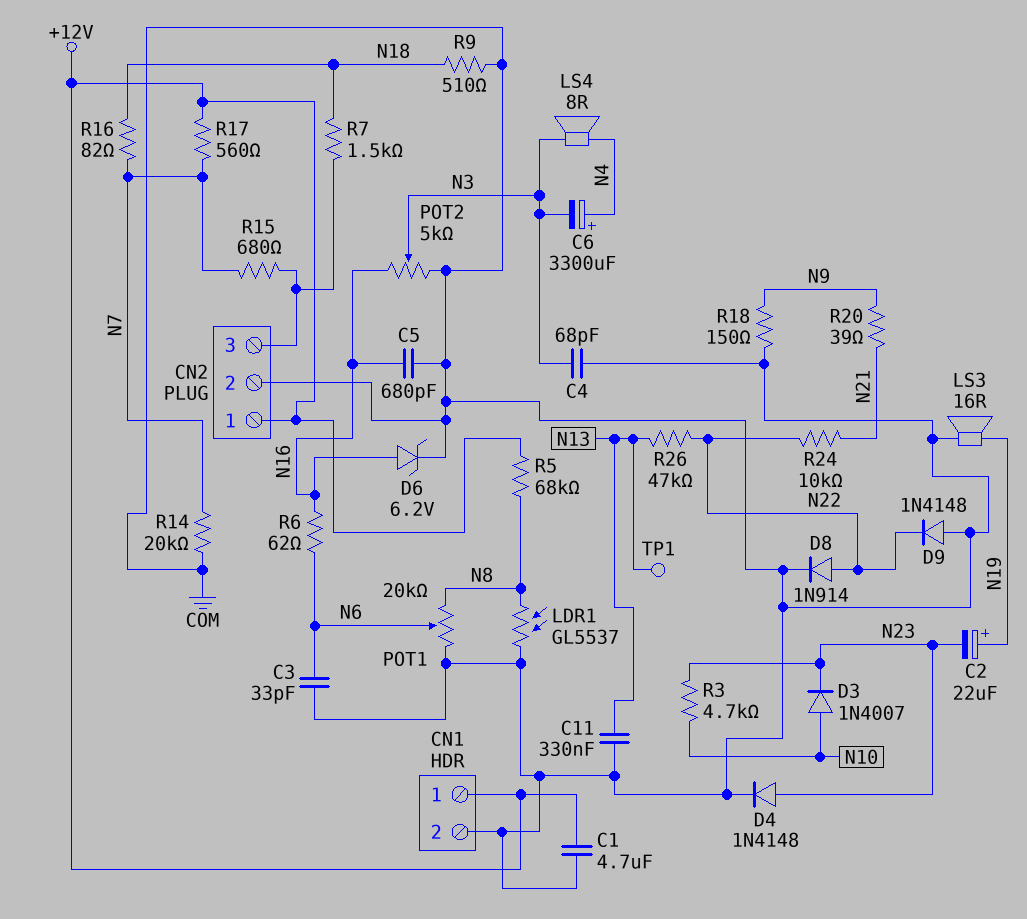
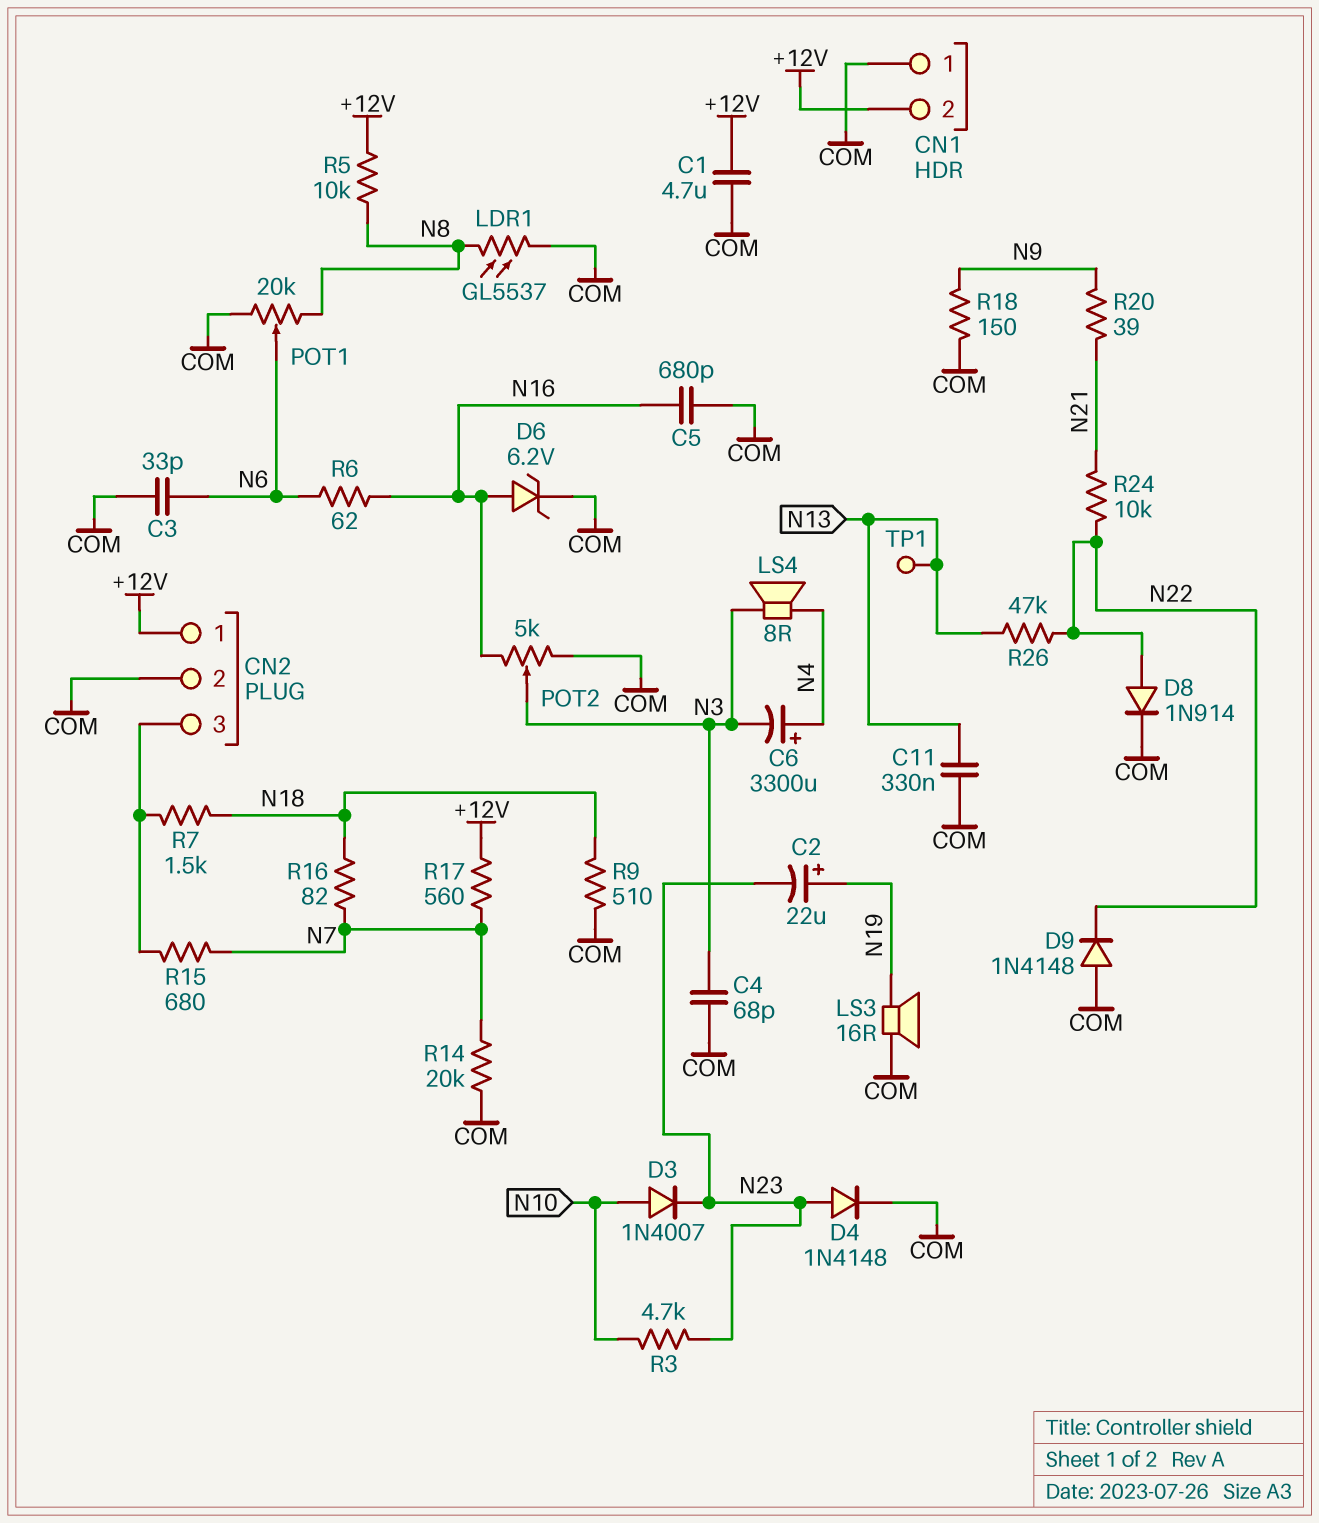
CN1 pin 1: +12V -> COM
CN1 pin 2: COM -> +12V
R5: 68k (+12V, N8) -> 10k (+12V, N8)

